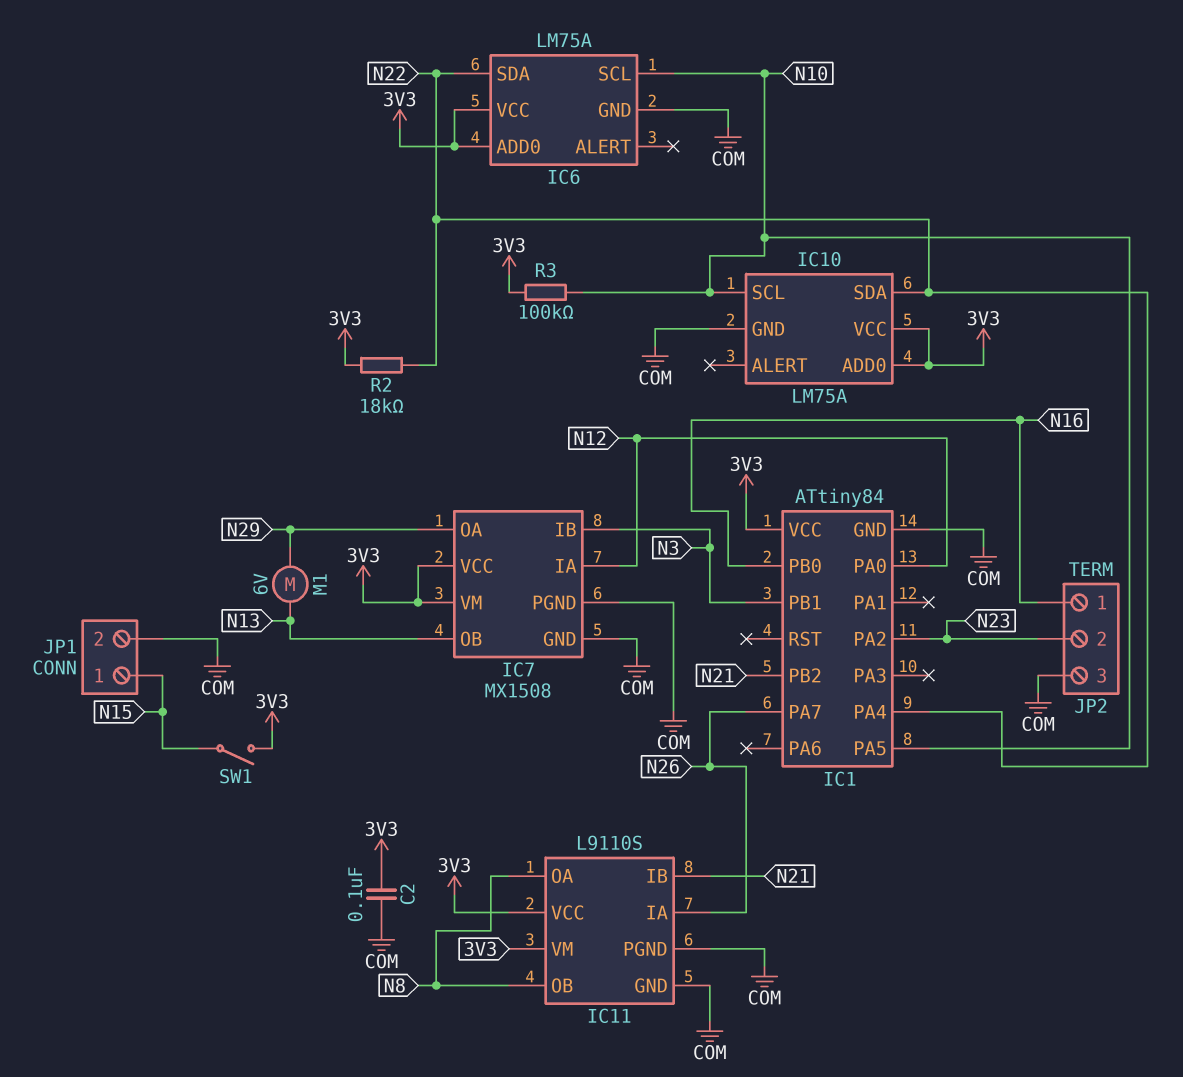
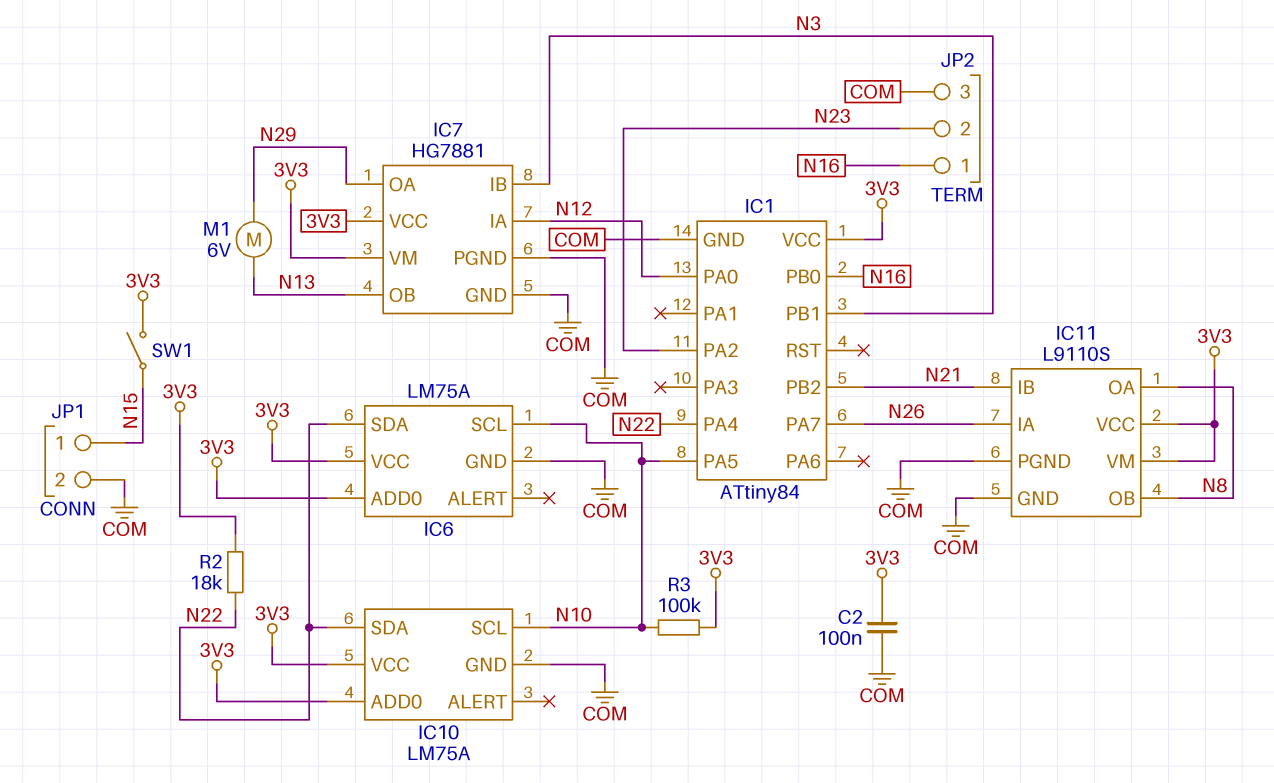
IC7: MX1508 -> HG7881

